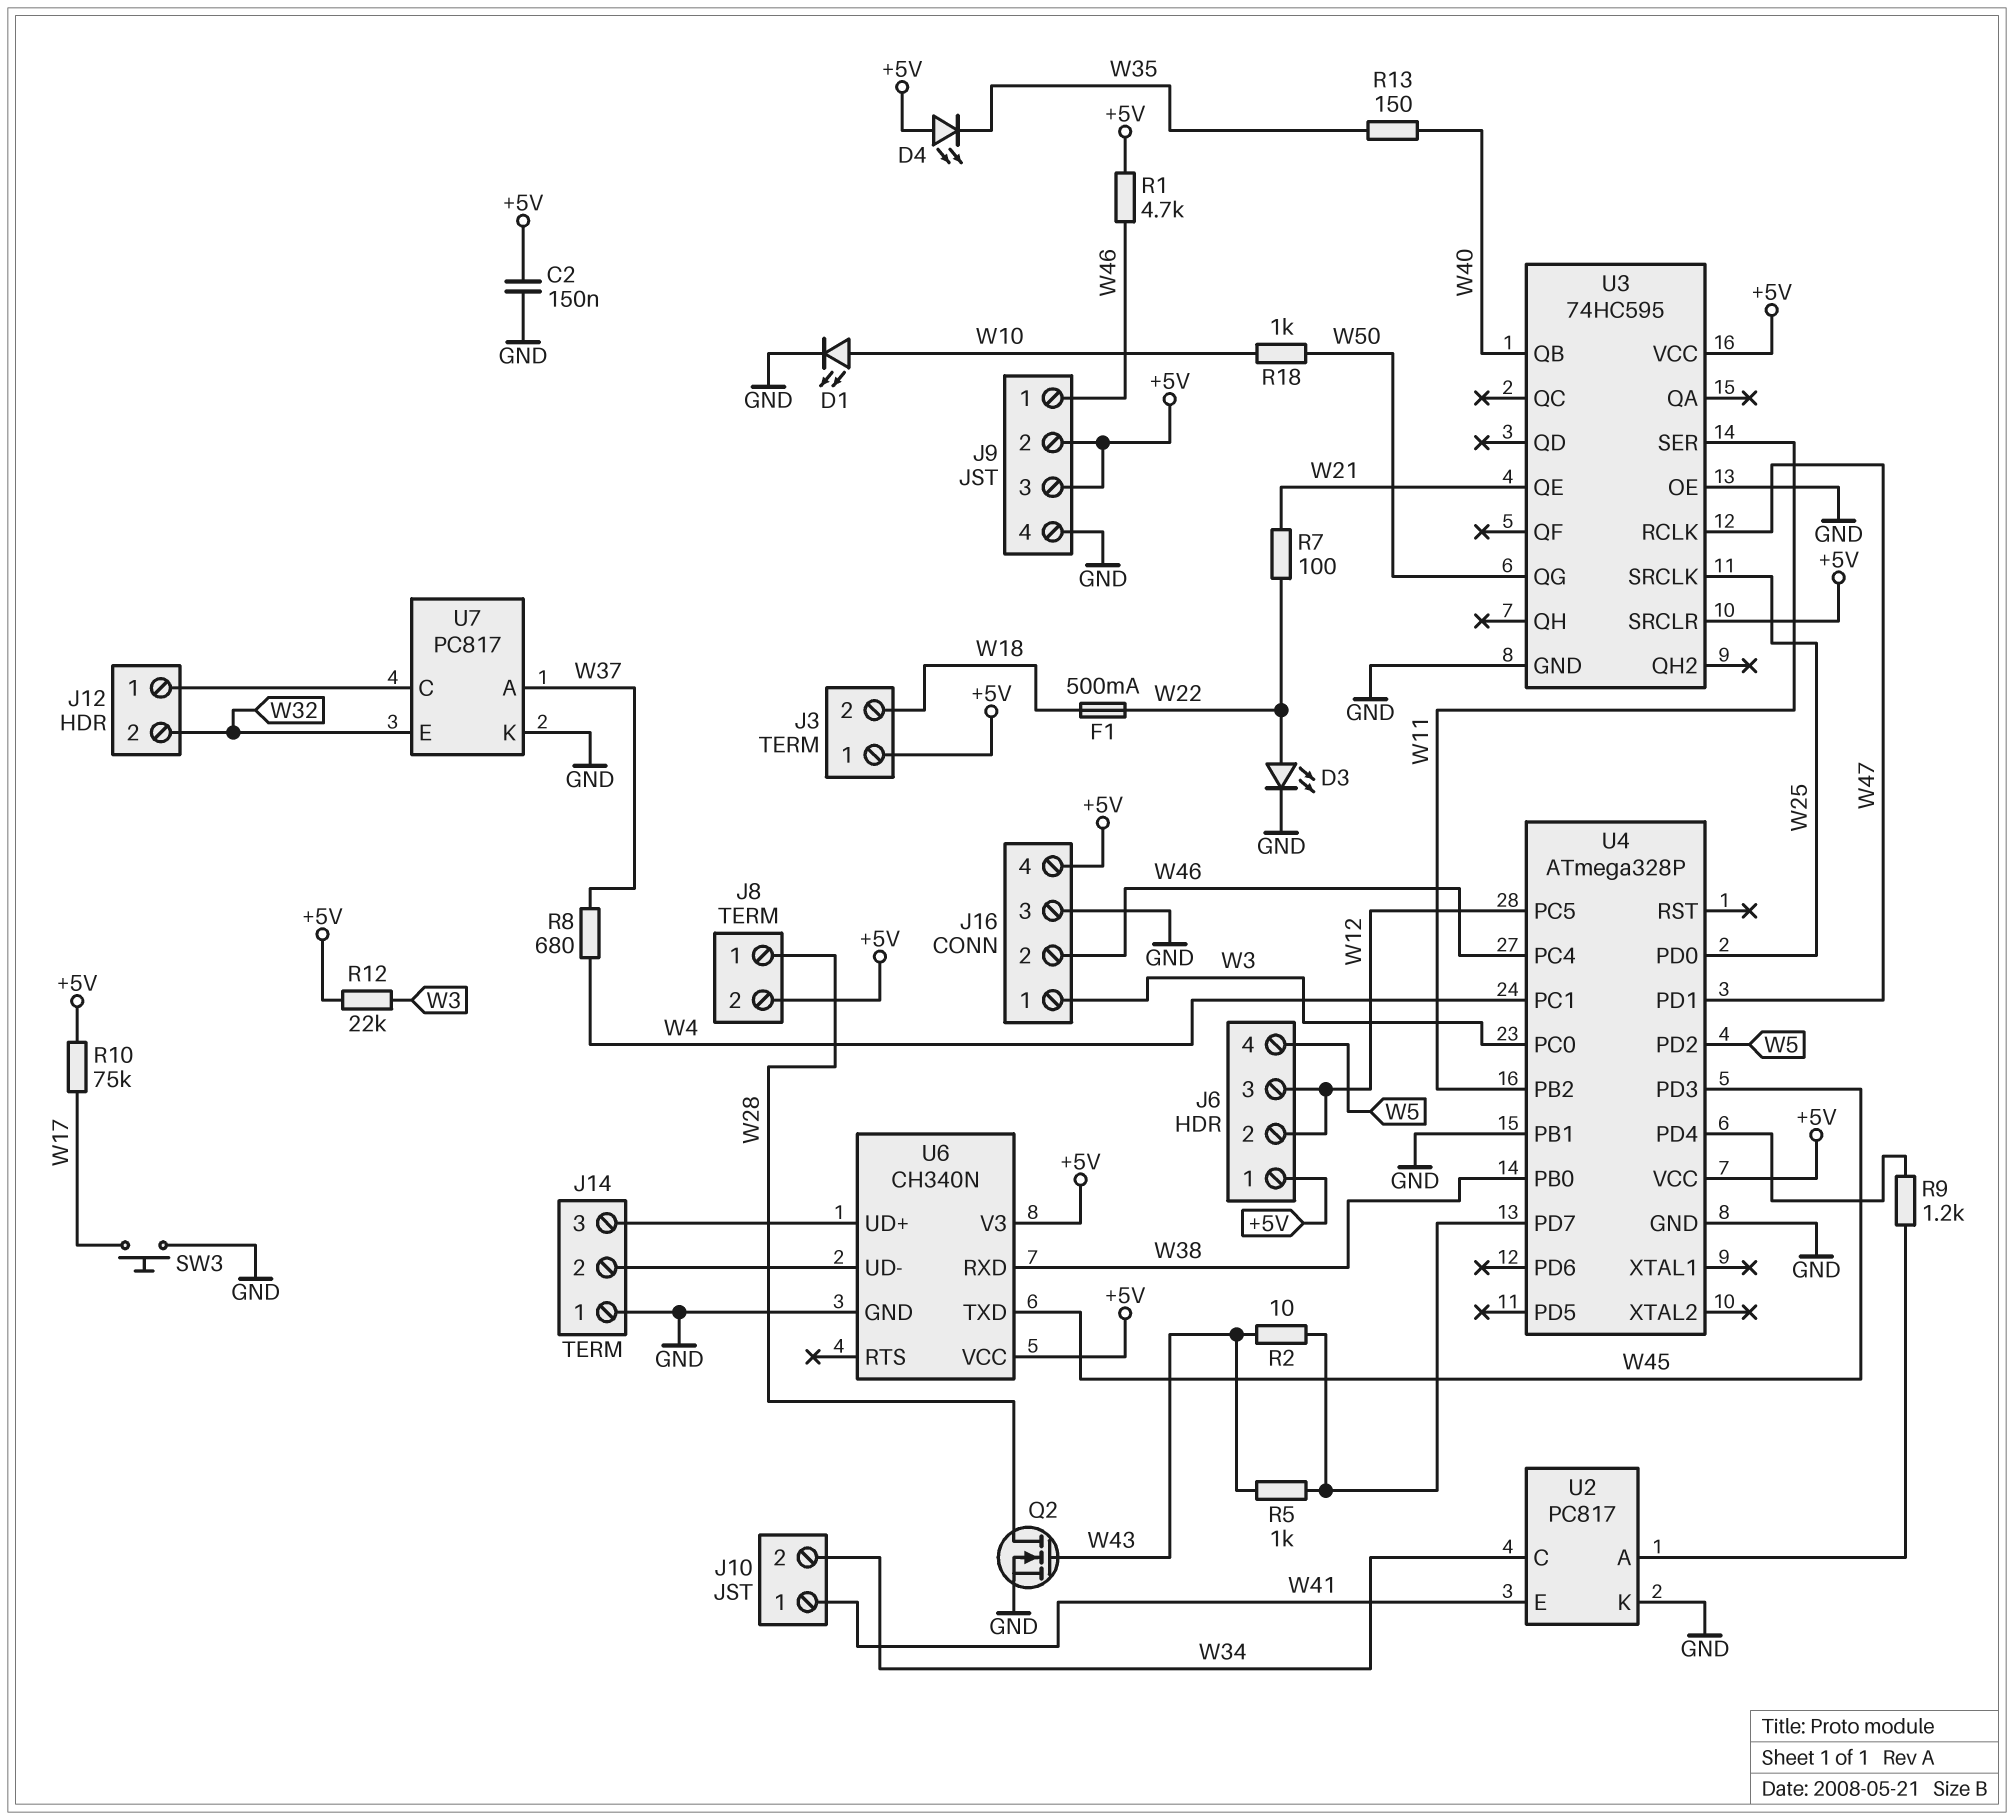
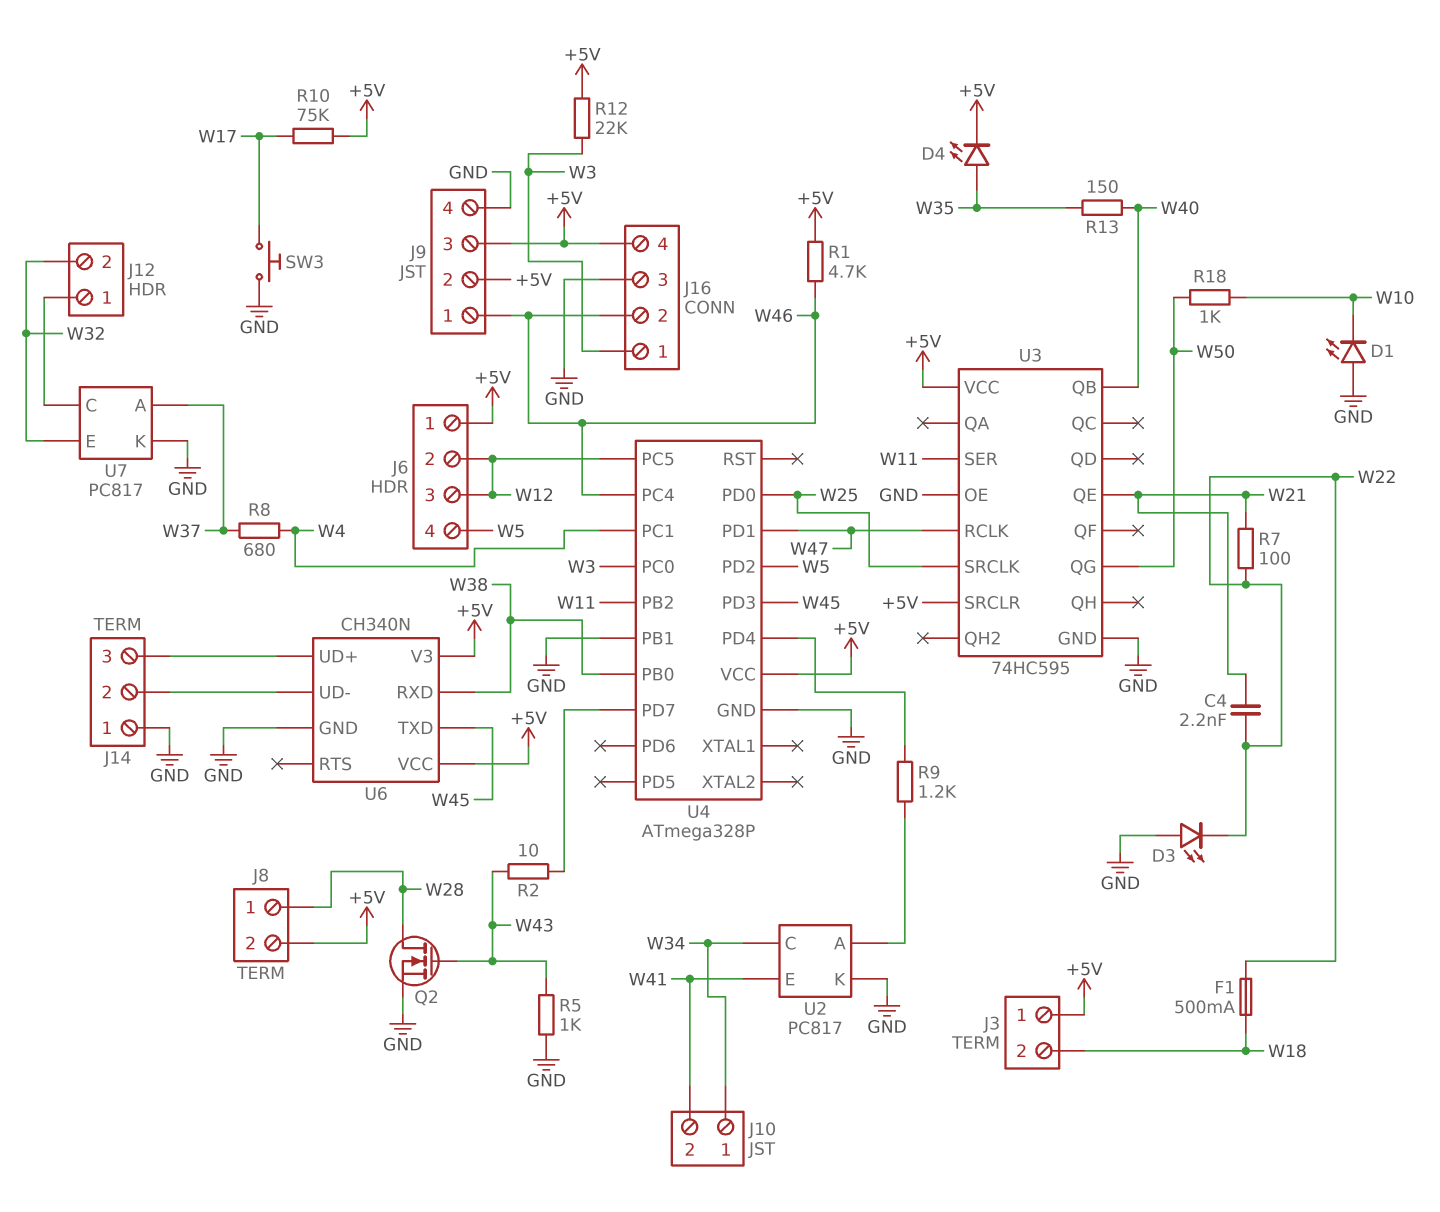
C2: 150nF (+5V, GND) -> none
C4: none -> 2.2nF (W21, W22)
D1: LED (A W10, K GND) -> LED (A GND, K W10)
D3: LED (A W22, K GND) -> LED (A GND, K W22)
D4: LED (A +5V, K W35) -> LED (A W35, K +5V)
J10 pin 1: W41 -> W34
J10 pin 2: W34 -> W41
R5: 1k (U4/PD7, W43) -> 1k (GND, W43)

